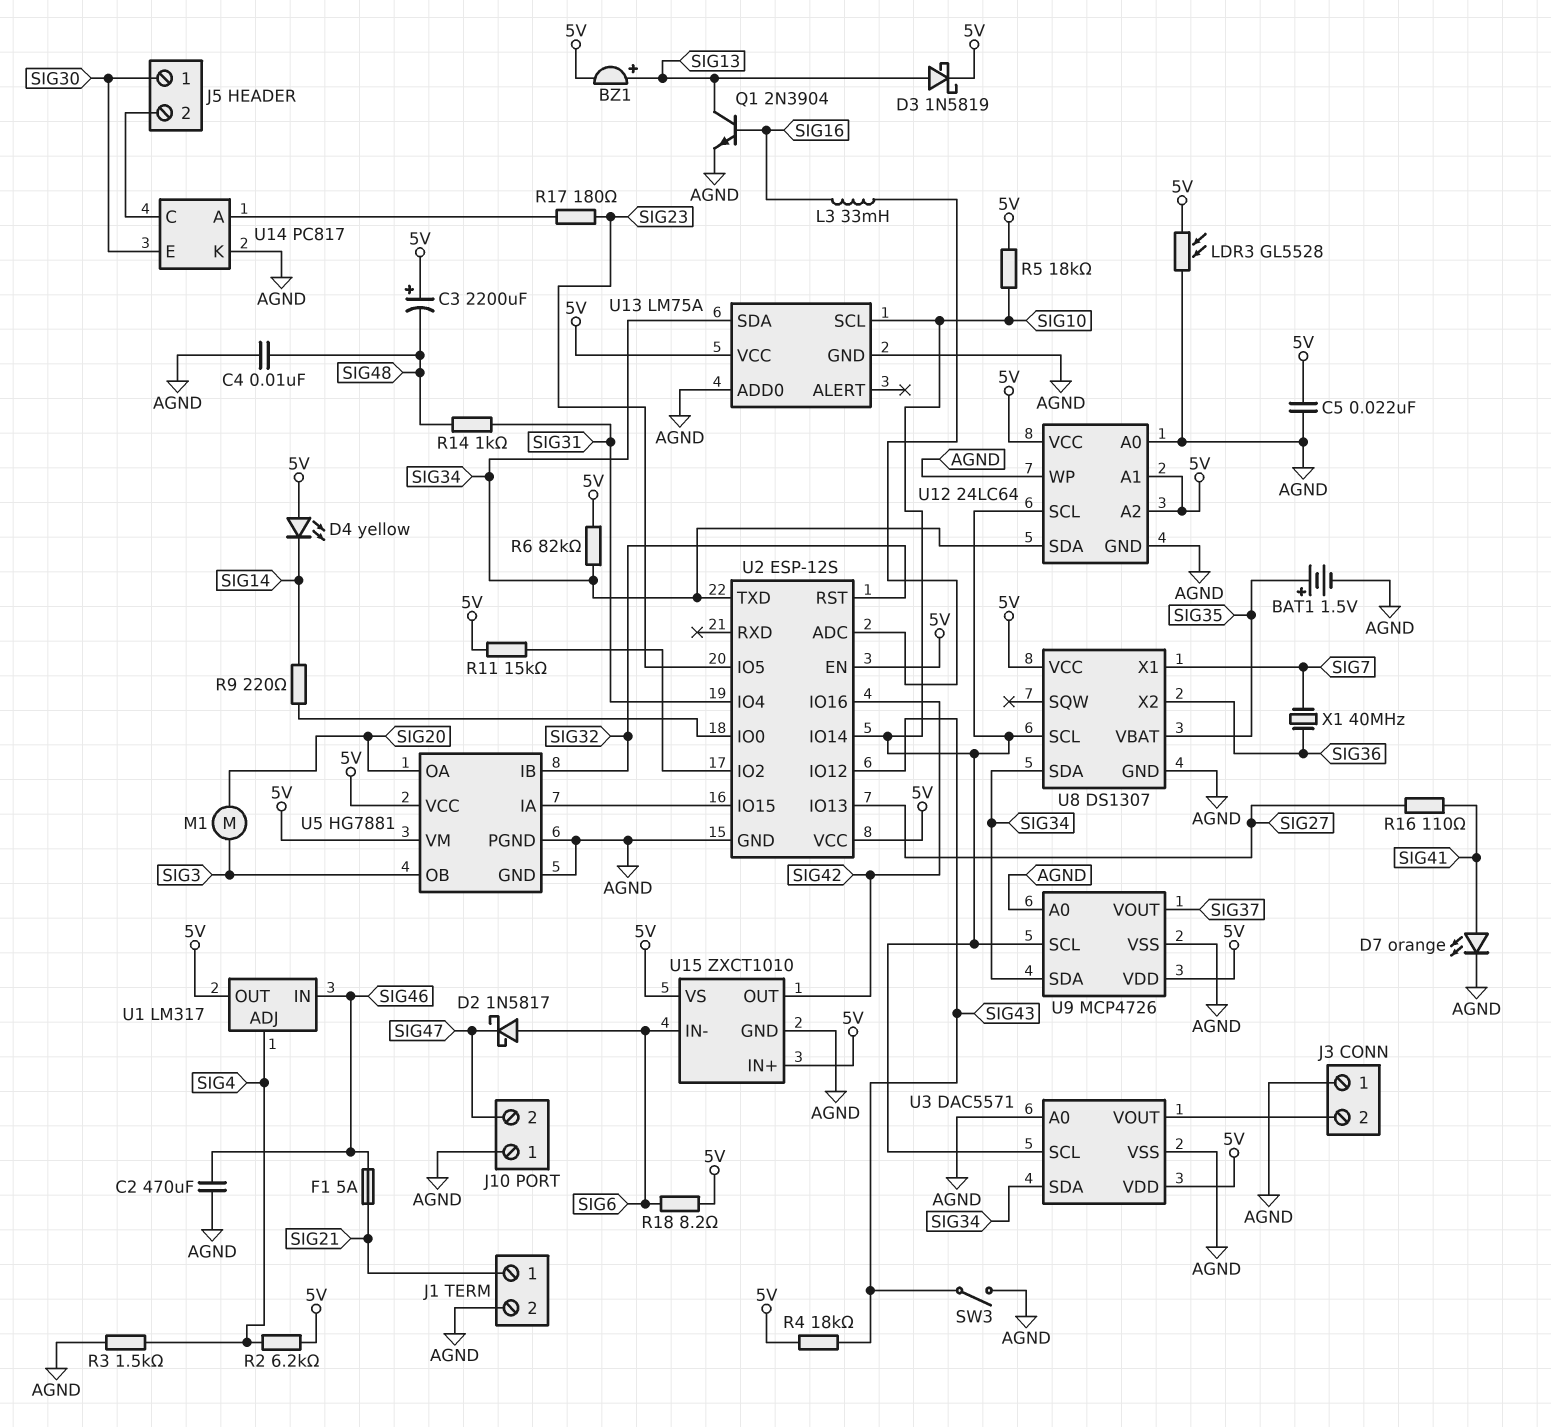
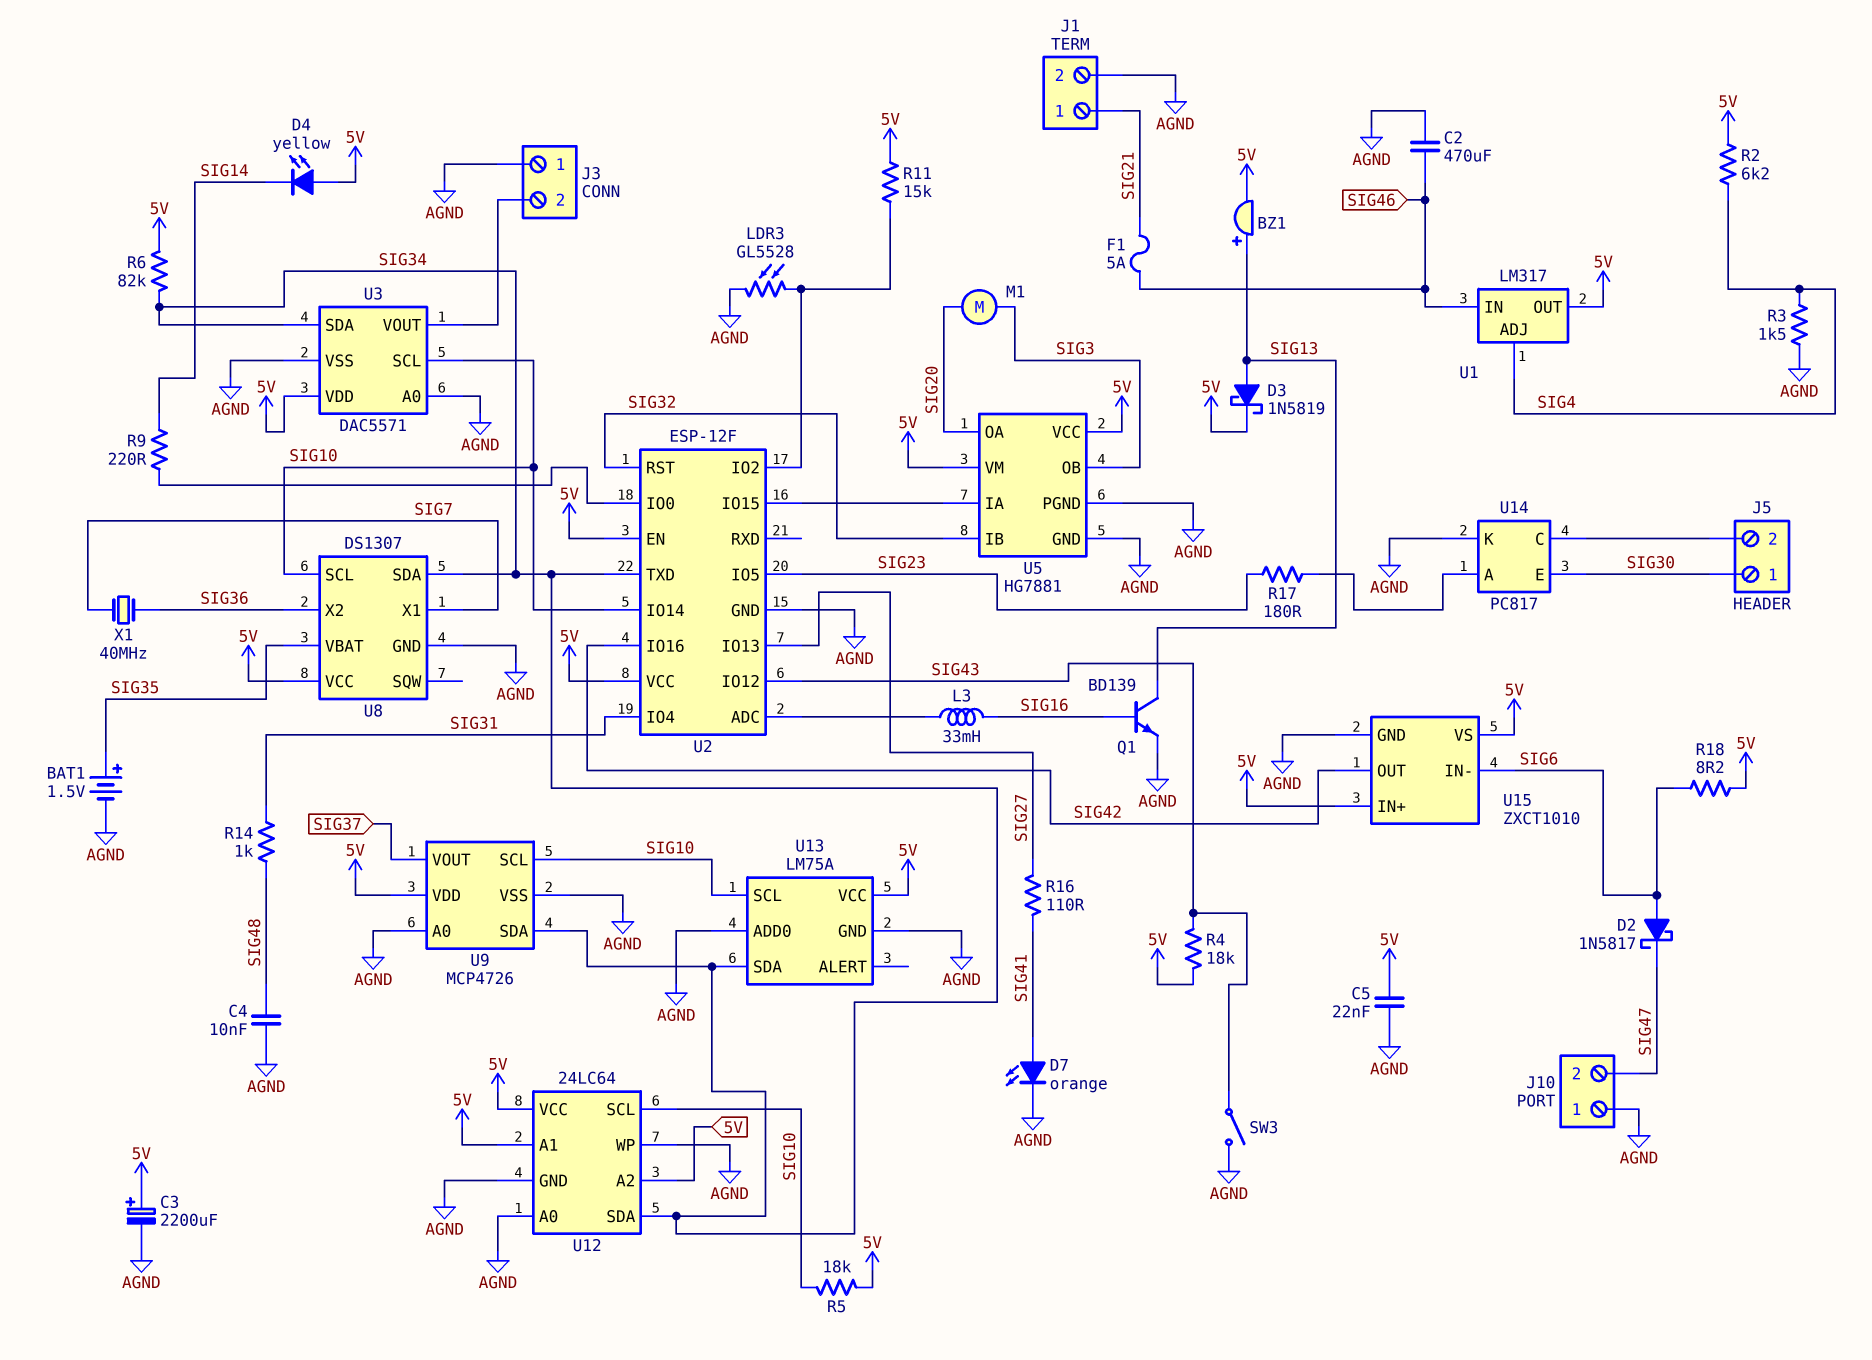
C3: 2200uF (plus 5V, minus SIG48) -> 2200uF (plus 5V, minus AGND)
LDR3: GL5528 (5V, AGND) -> GL5528 (AGND, U2/IO2)
Q1: NPN 2N3904 (B SIG16, C SIG13, E AGND) -> NPN BD139 (B SIG16, C SIG13, E AGND)
U2: ESP-12S -> ESP-12F

